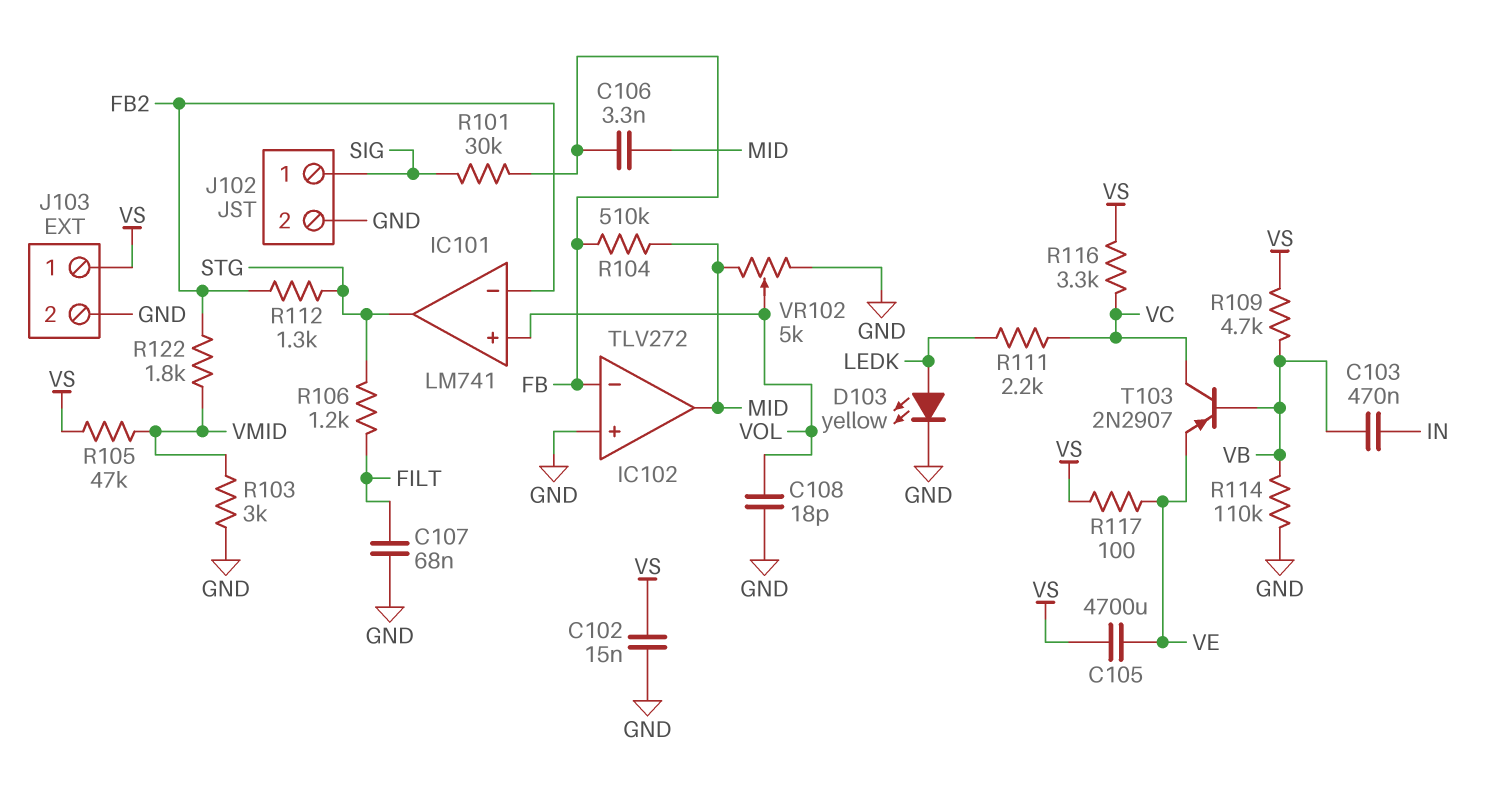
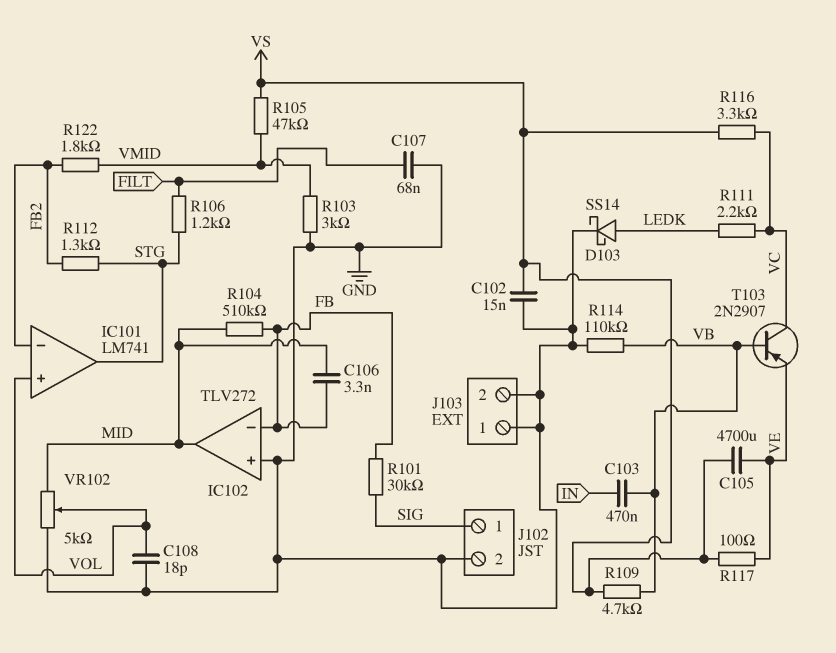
D103: LED yellow (A LEDK, K GND) -> schottky SS14 (A LEDK, K GND)
J103 pin 1: VS -> GND

